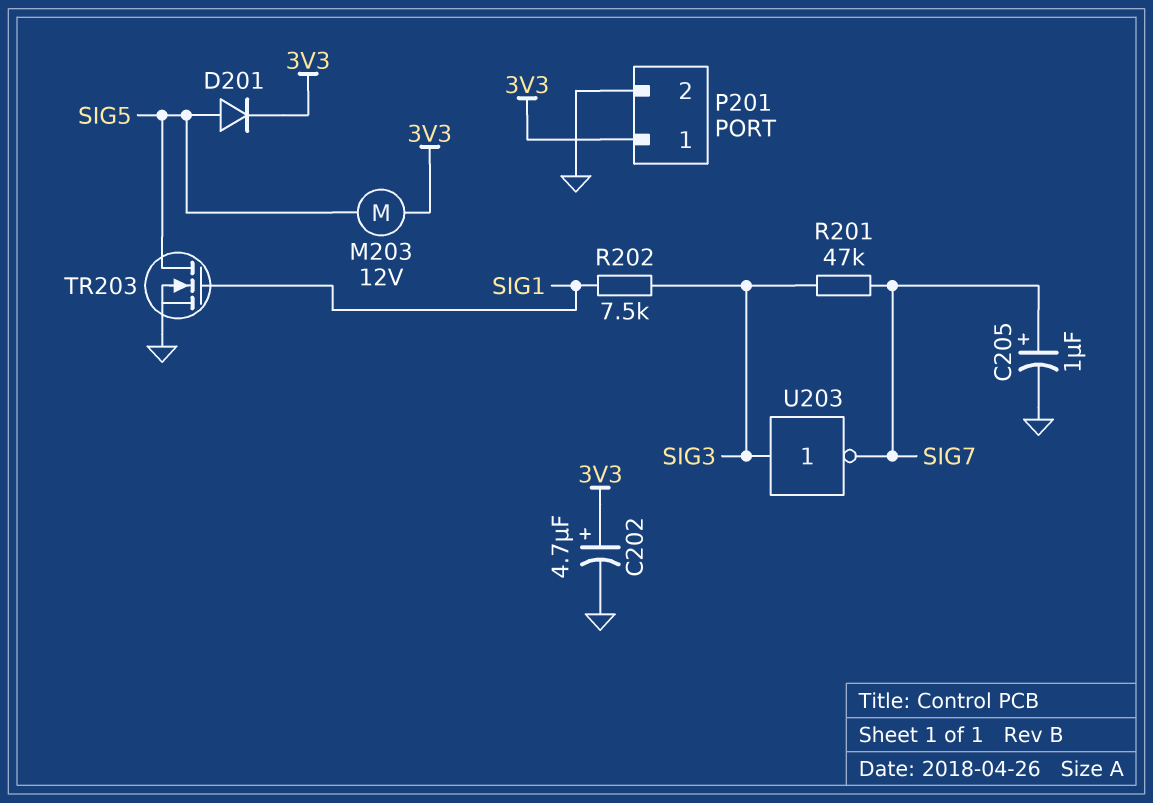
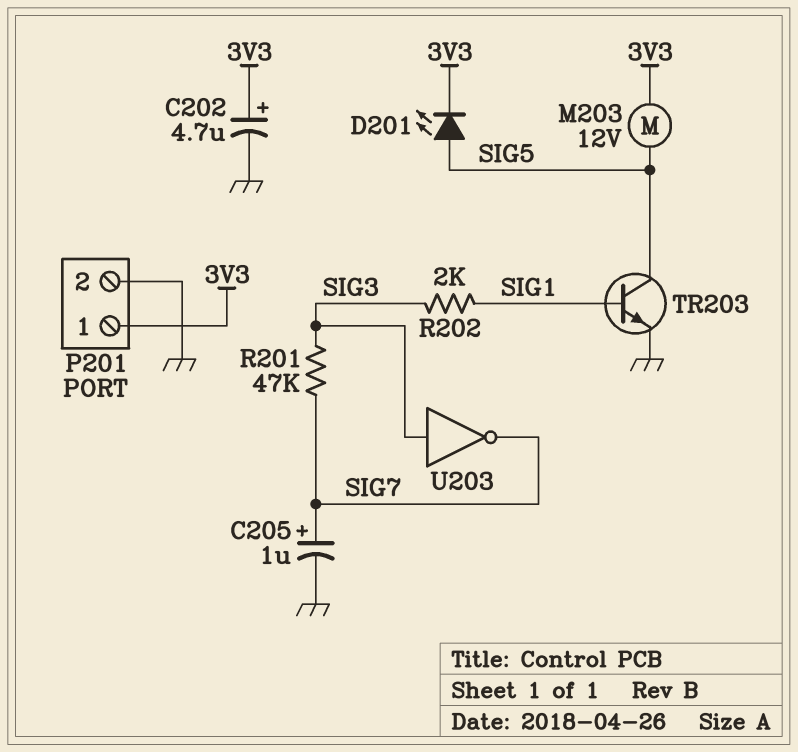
D201: diode (A SIG5, K 3V3) -> LED (A SIG5, K 3V3)
R202: 7.5k (SIG1, SIG3) -> 2k (SIG1, SIG3)
TR203: NMOS (G SIG1, D SIG5, S GND) -> NPN (B SIG1, C SIG5, E GND)

